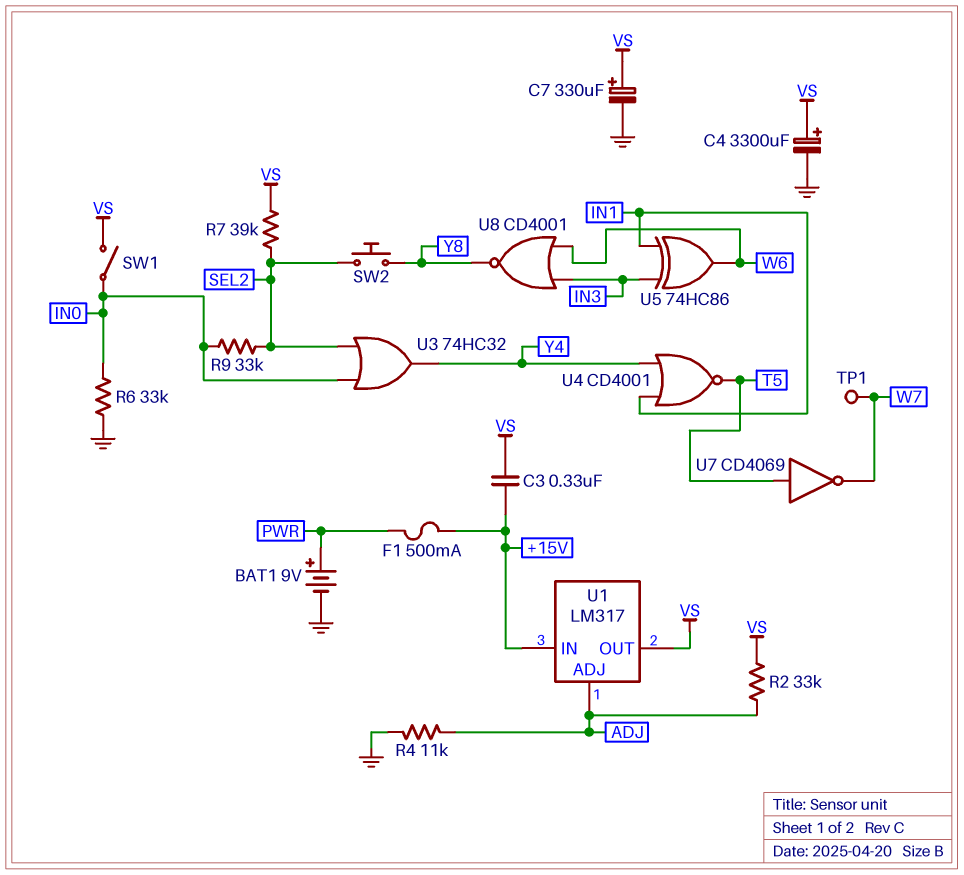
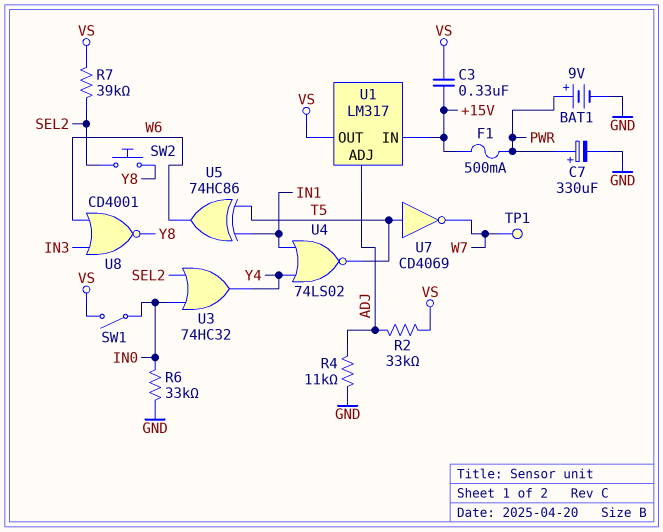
C4: 3300uF (plus VS, minus GND) -> none
C7: 330uF (plus VS, minus GND) -> 330uF (plus PWR, minus GND)
R9: 33k (IN0, SEL2) -> none
U4: NOR CD4001 (in IN1, in Y4, out T5) -> NOR 74LS02 (in IN1, in Y4, out T5)
U5: XOR 74HC86 (in IN1, in IN3, out W6) -> XOR 74HC86 (in IN1, in T5, out W6)

